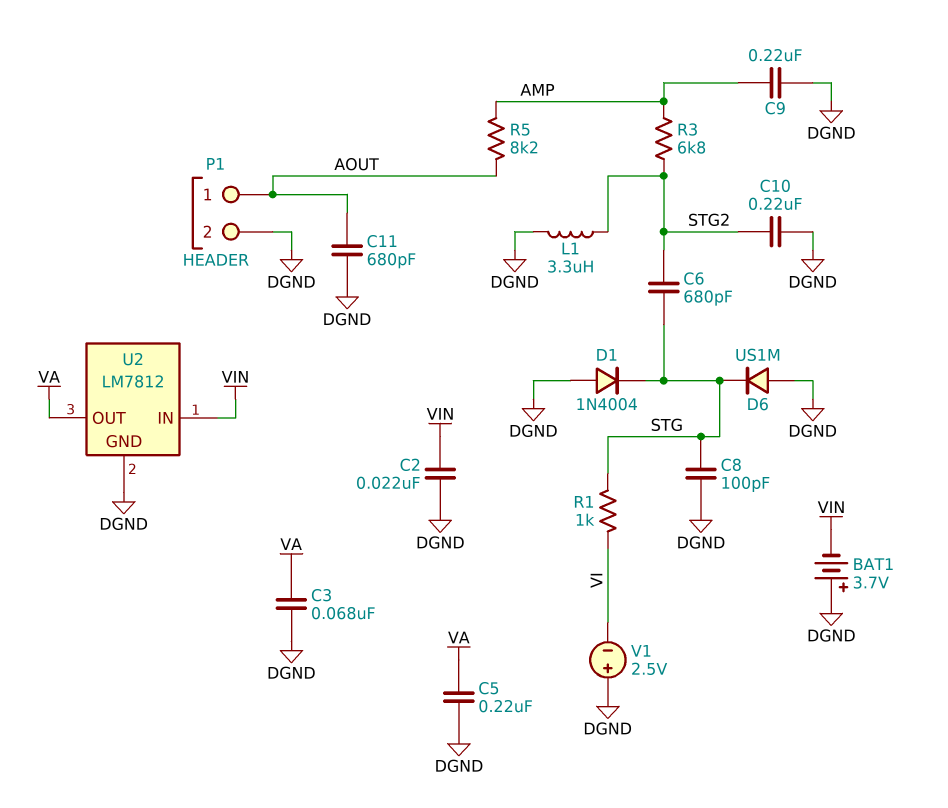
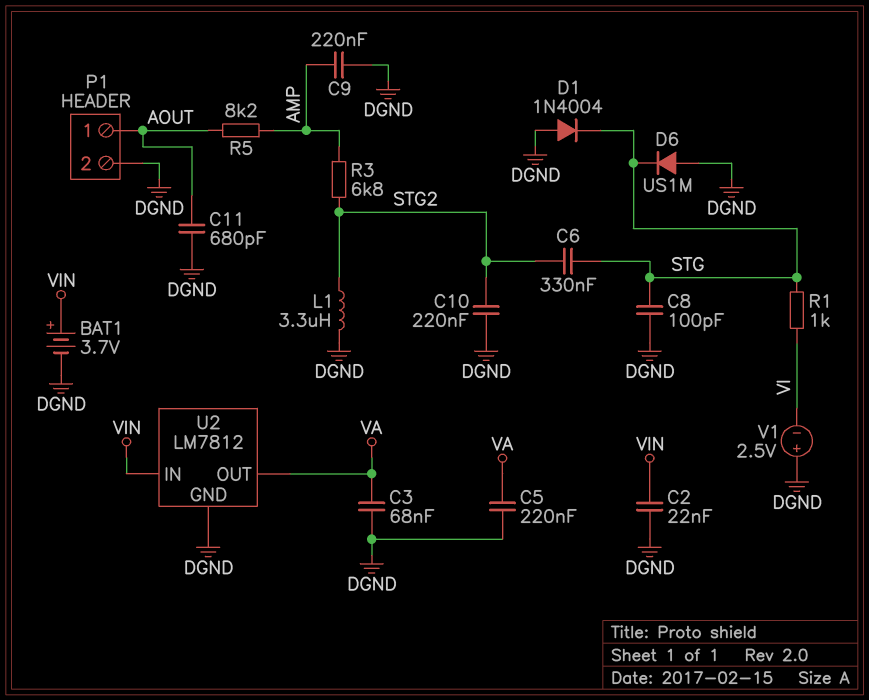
BAT1: 3.7V (plus DGND, minus VIN) -> 3.7V (plus VIN, minus DGND)
C6: 680pF (STG, STG2) -> 330nF (STG, STG2)

